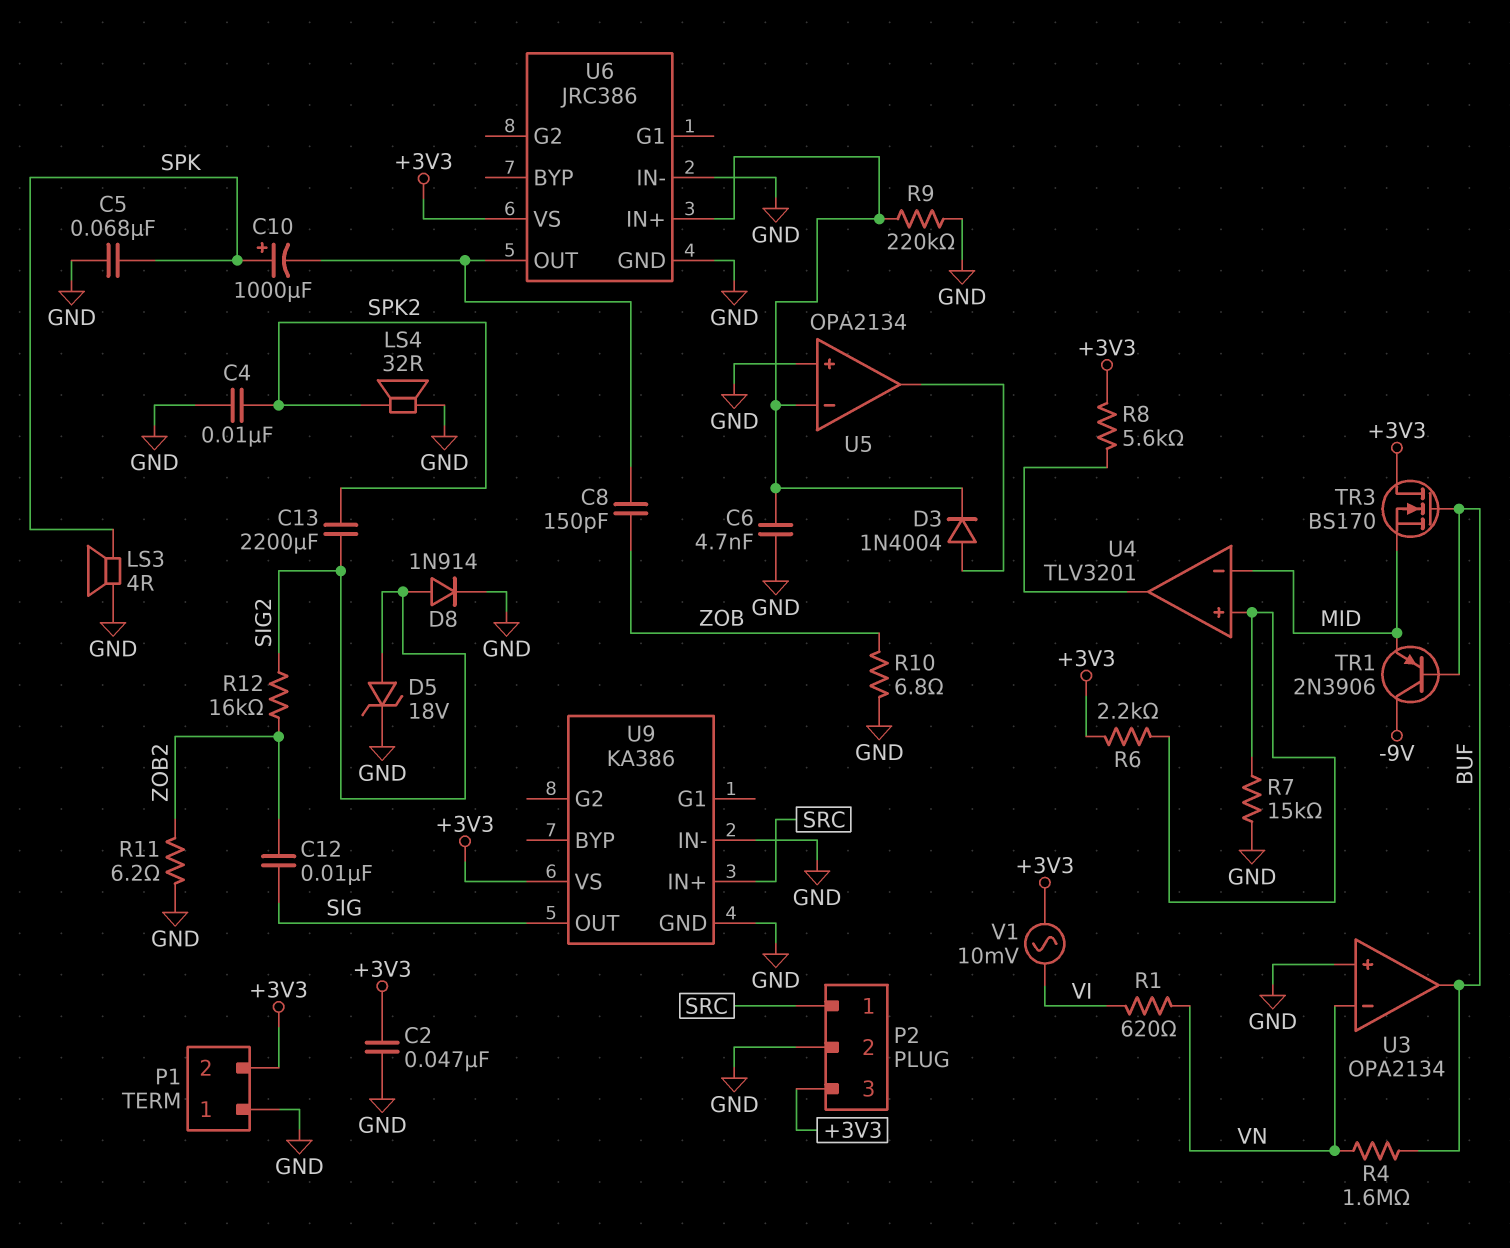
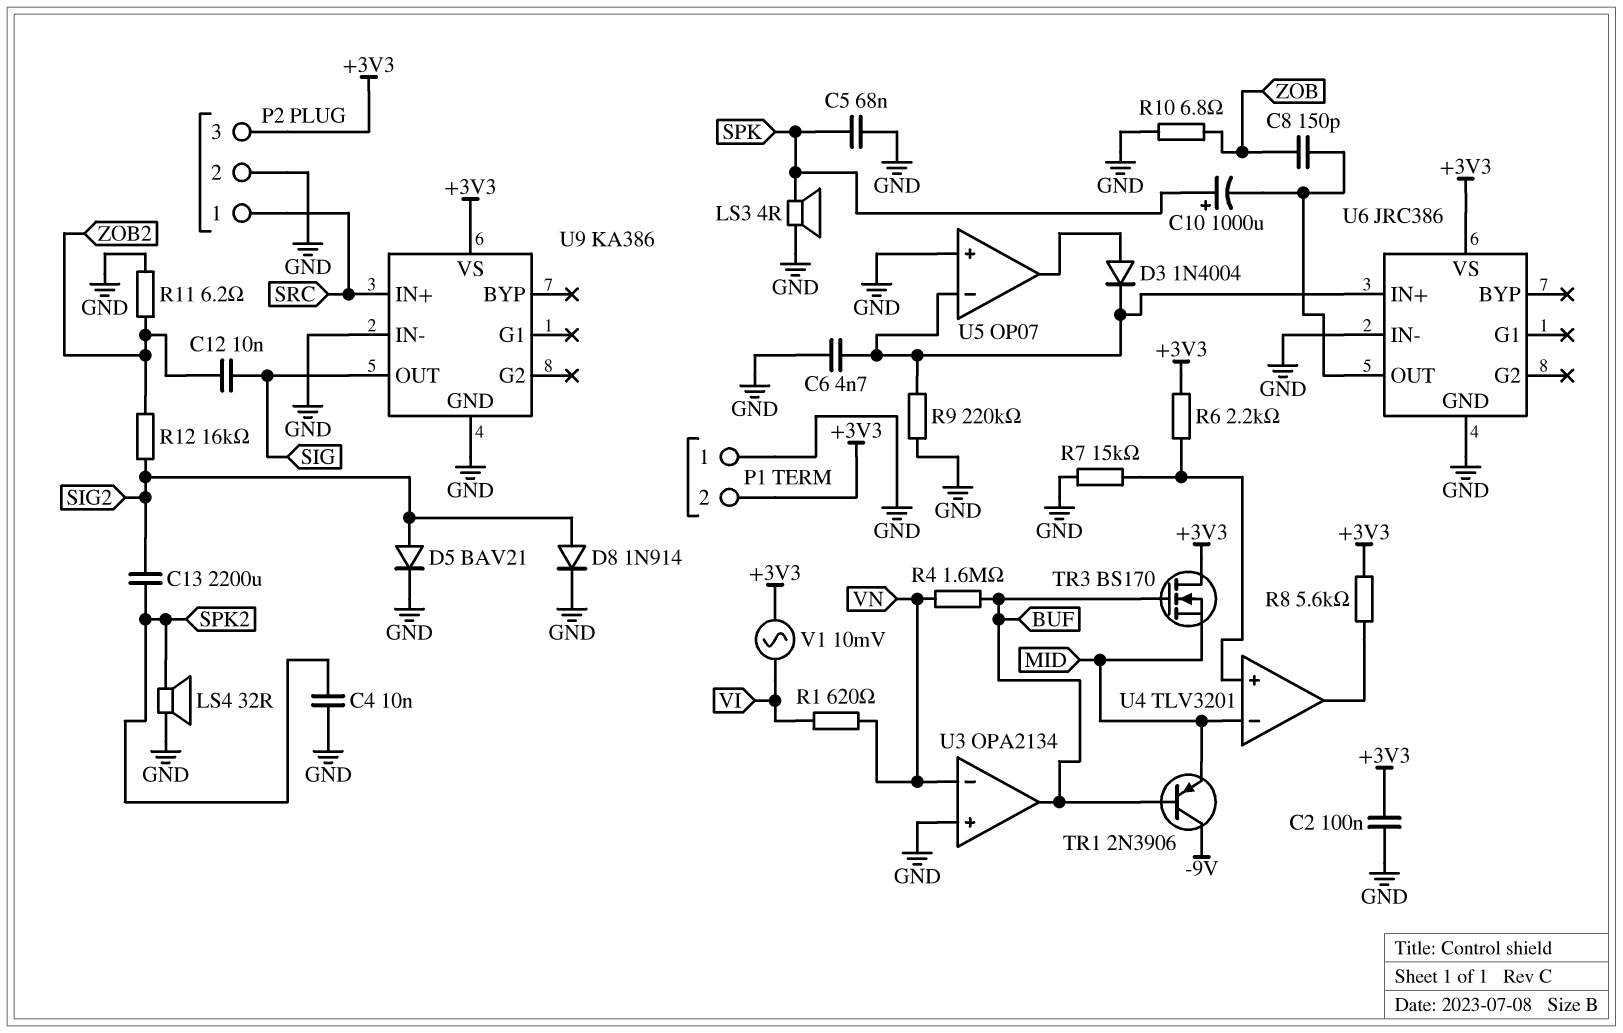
C2: 47nF (+3V3, GND) -> 100nF (+3V3, GND)
D5: zener 18V (A SIG2, K GND) -> diode BAV21 (A SIG2, K GND)
U5: OPA2134 -> OP07

